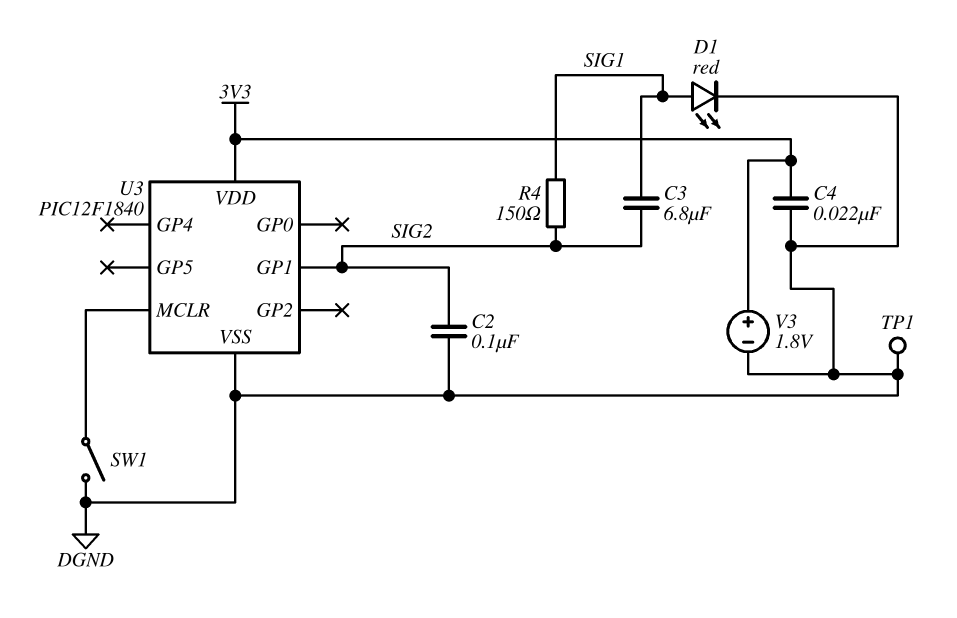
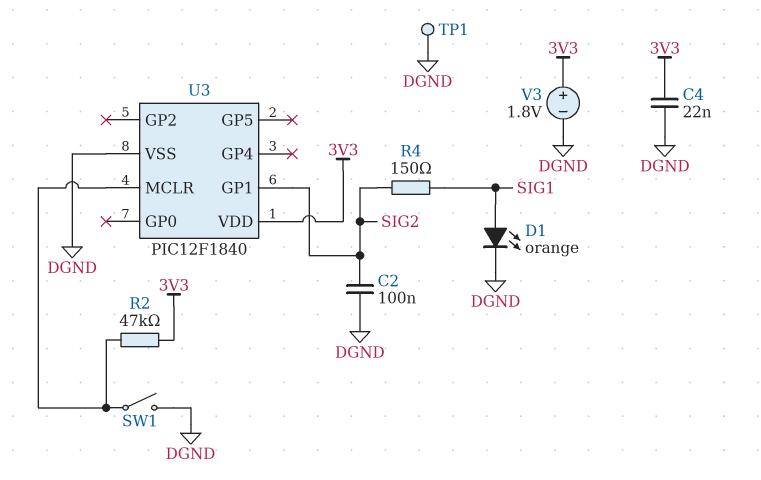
C3: 6.8uF (SIG1, SIG2) -> none
D1: LED red (A SIG1, K DGND) -> LED orange (A SIG1, K DGND)
R2: none -> 47k (3V3, U3/MCLR)

